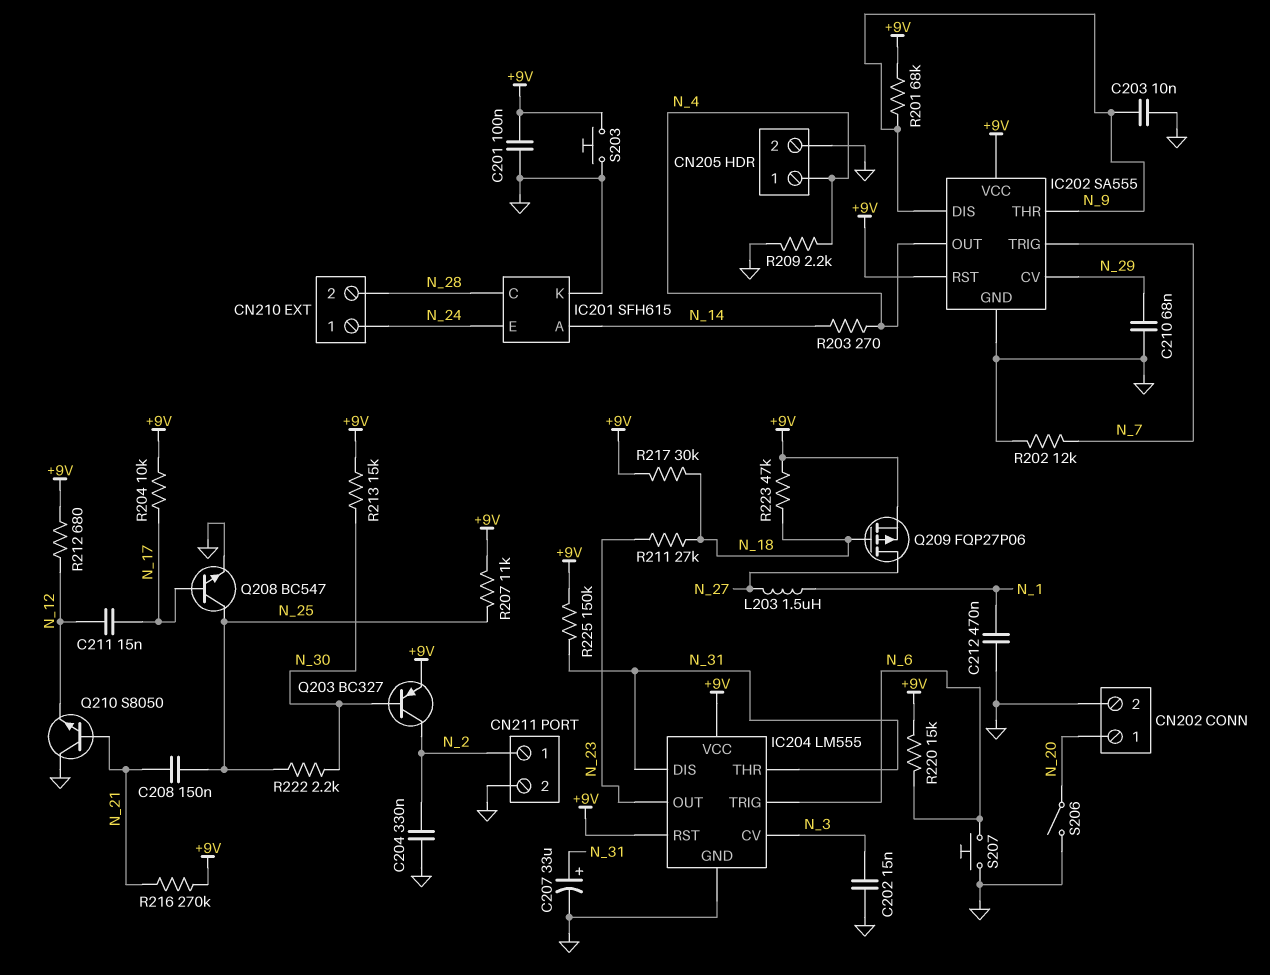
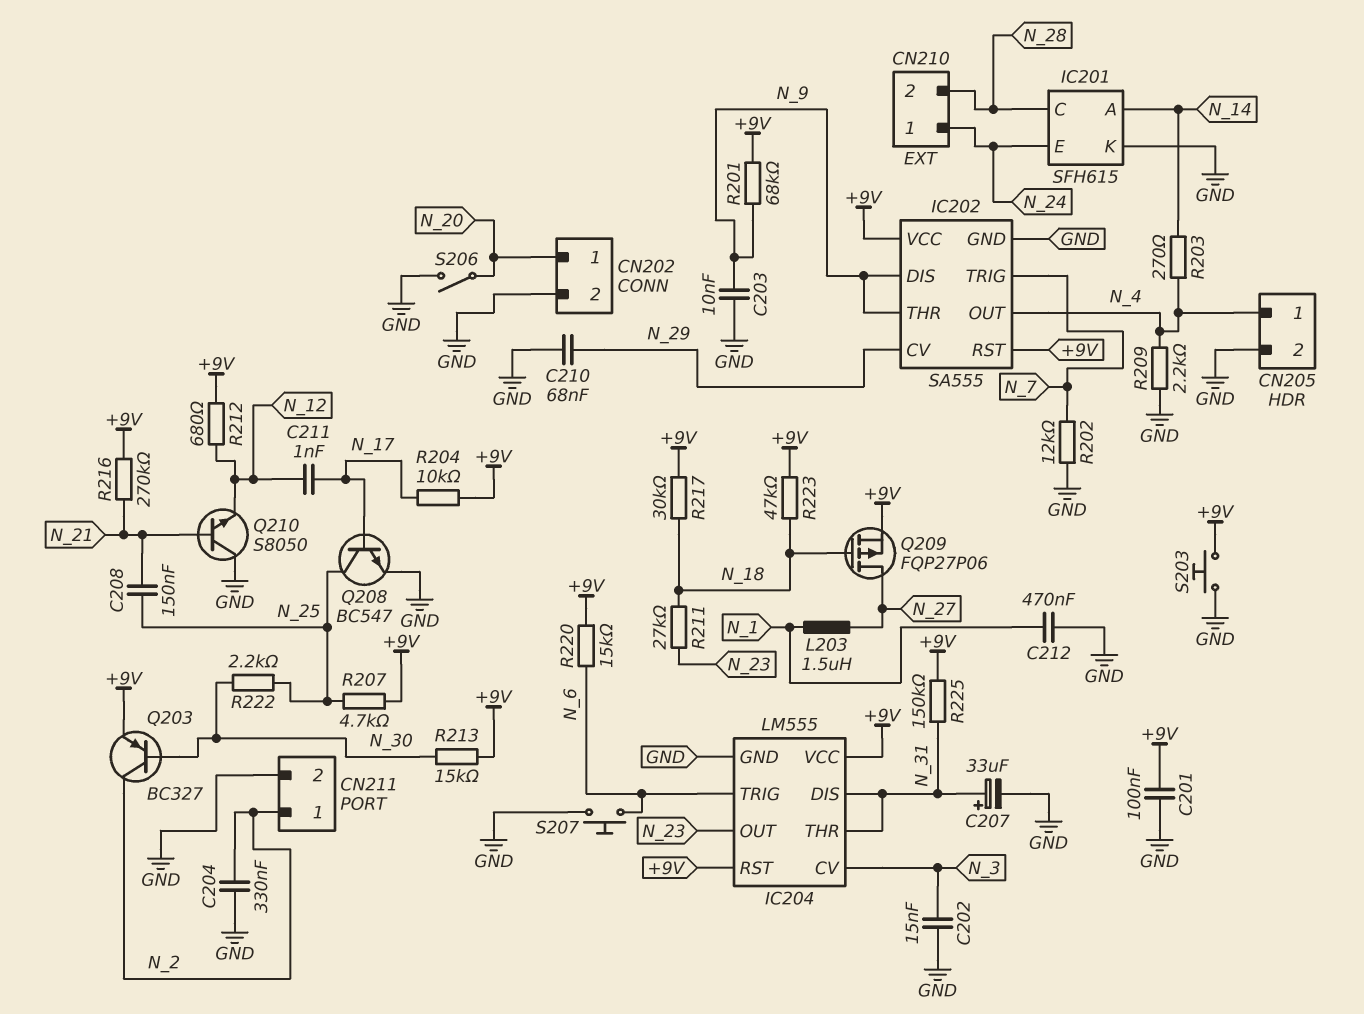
C211: 15nF (N_12, N_17) -> 1nF (N_12, N_17)
R207: 11k (+9V, N_25) -> 4.7k (+9V, N_25)

